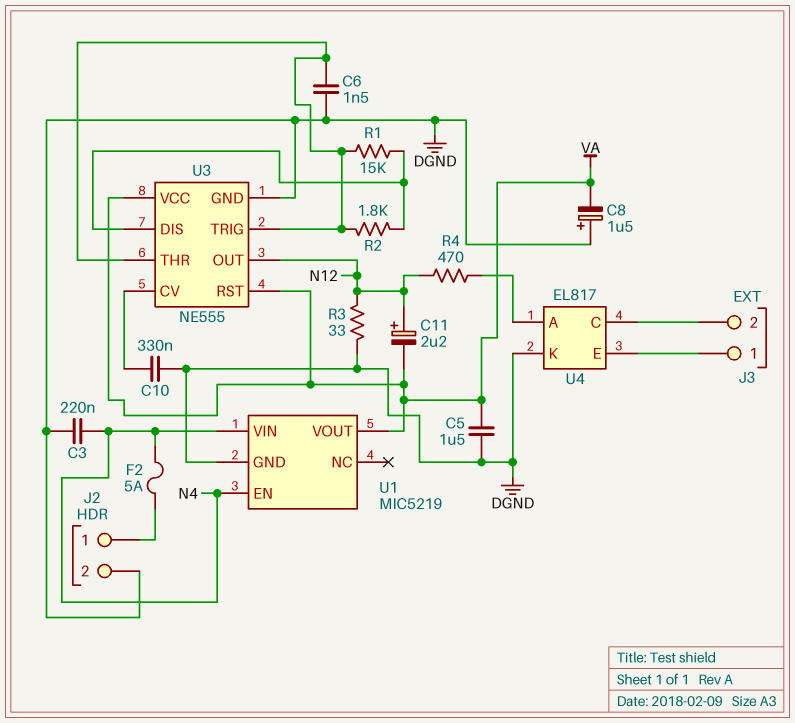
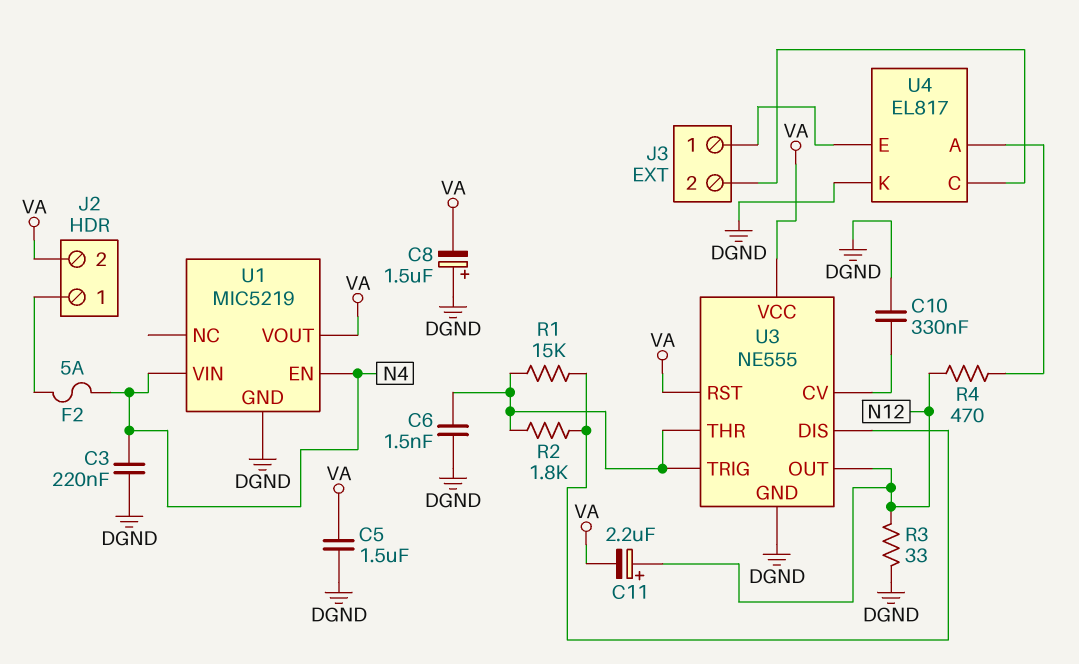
J2 pin 2: DGND -> VA

